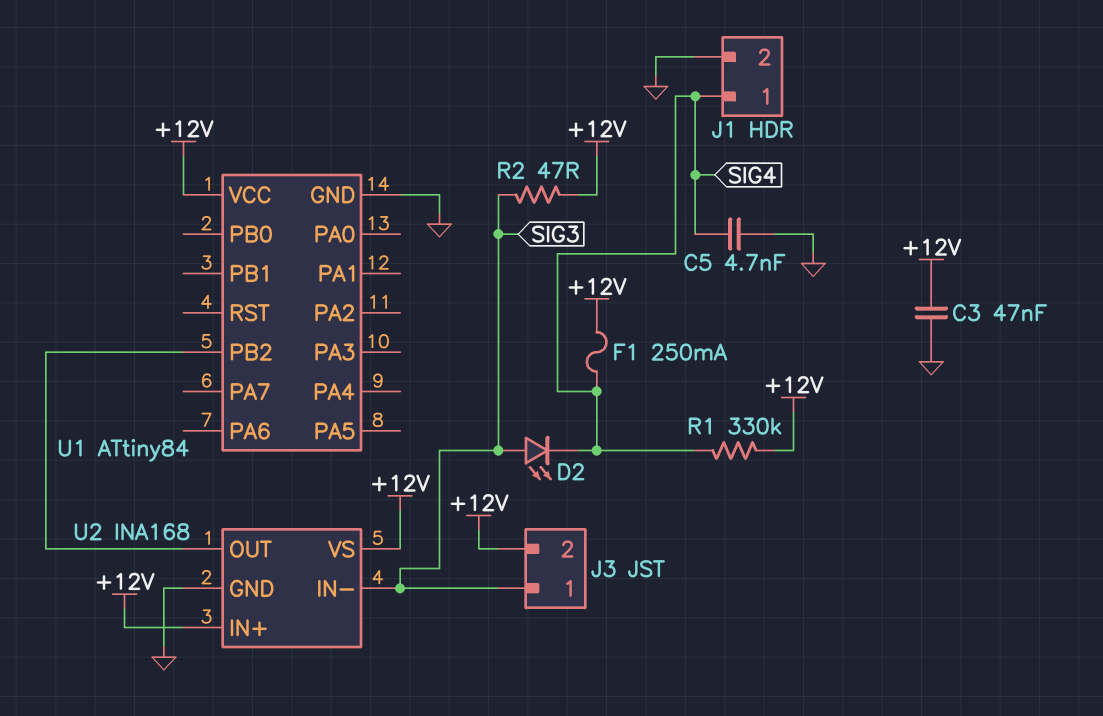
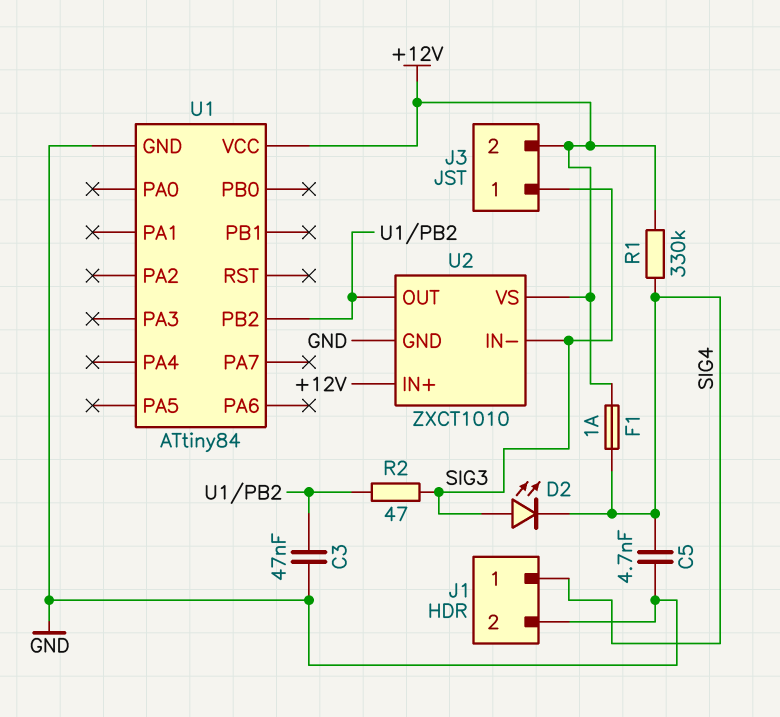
C3: 47nF (+12V, GND) -> 47nF (GND, U1/PB2)
F1: 250mA (+12V, SIG4) -> 1A (+12V, SIG4)
R2: 47 (+12V, SIG3) -> 47 (SIG3, U1/PB2)
U2: INA168 -> ZXCT1010

